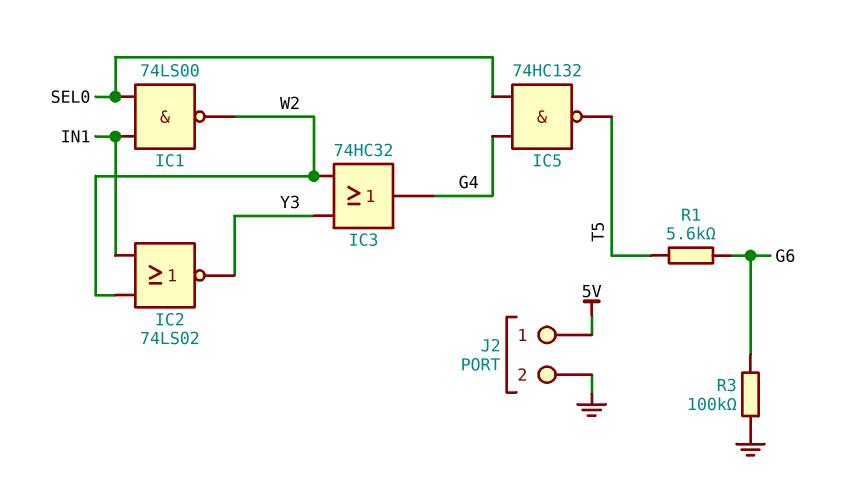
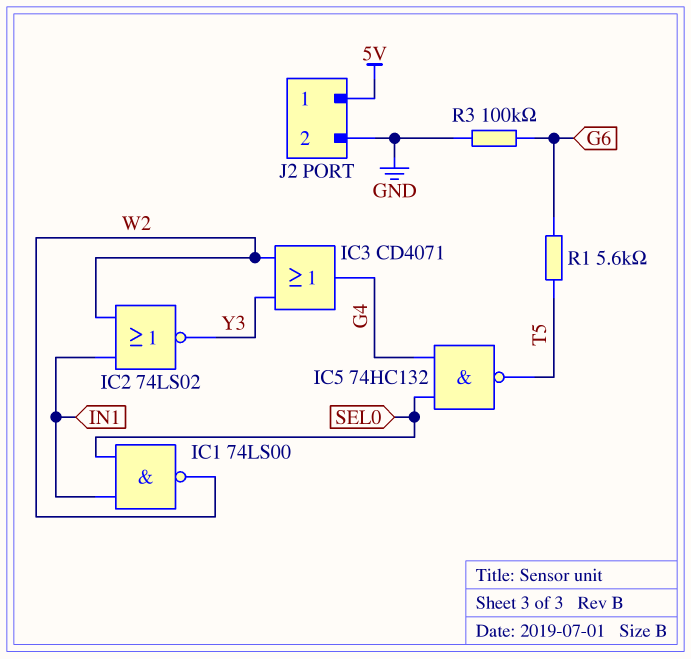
IC3: OR 74HC32 (in W2, in Y3, out G4) -> OR CD4071 (in W2, in Y3, out G4)

